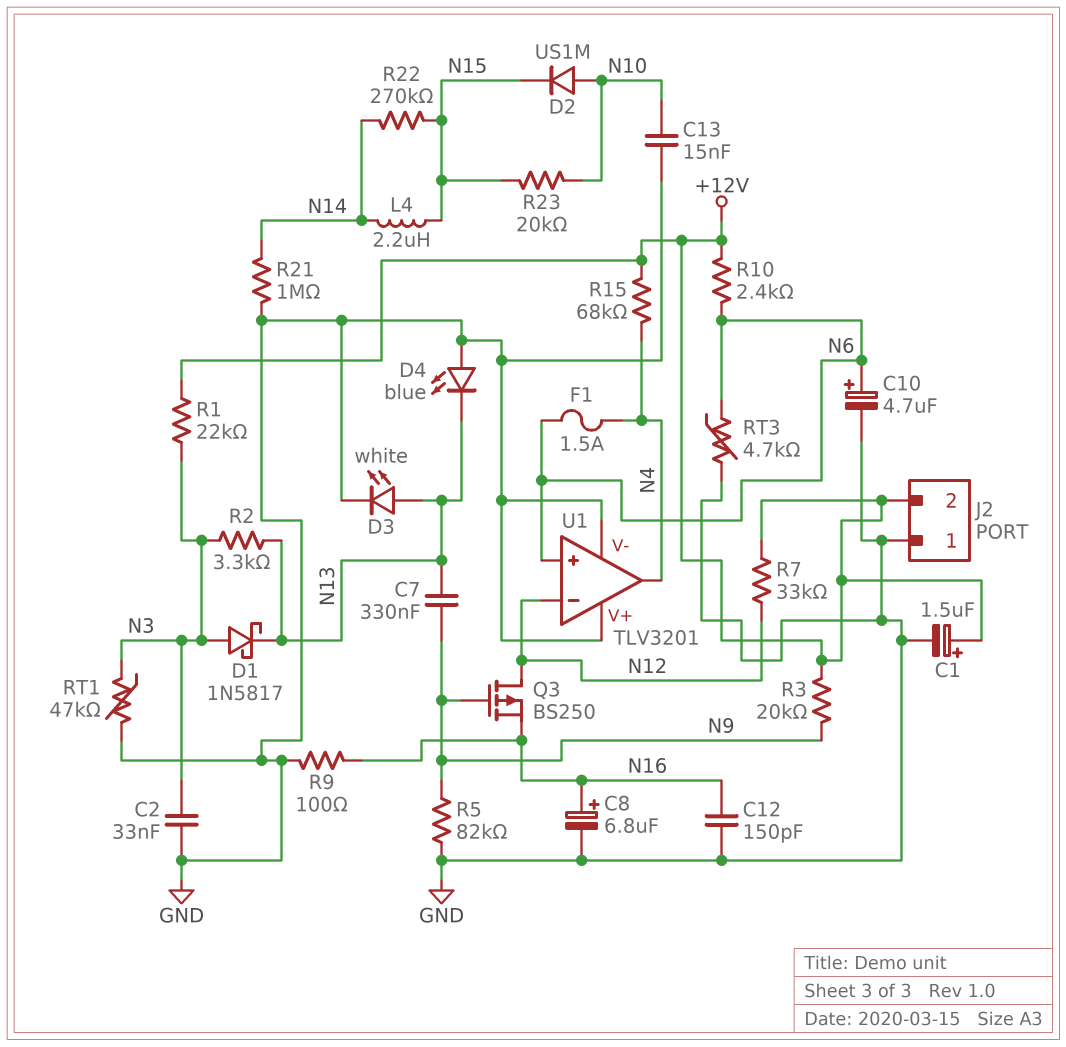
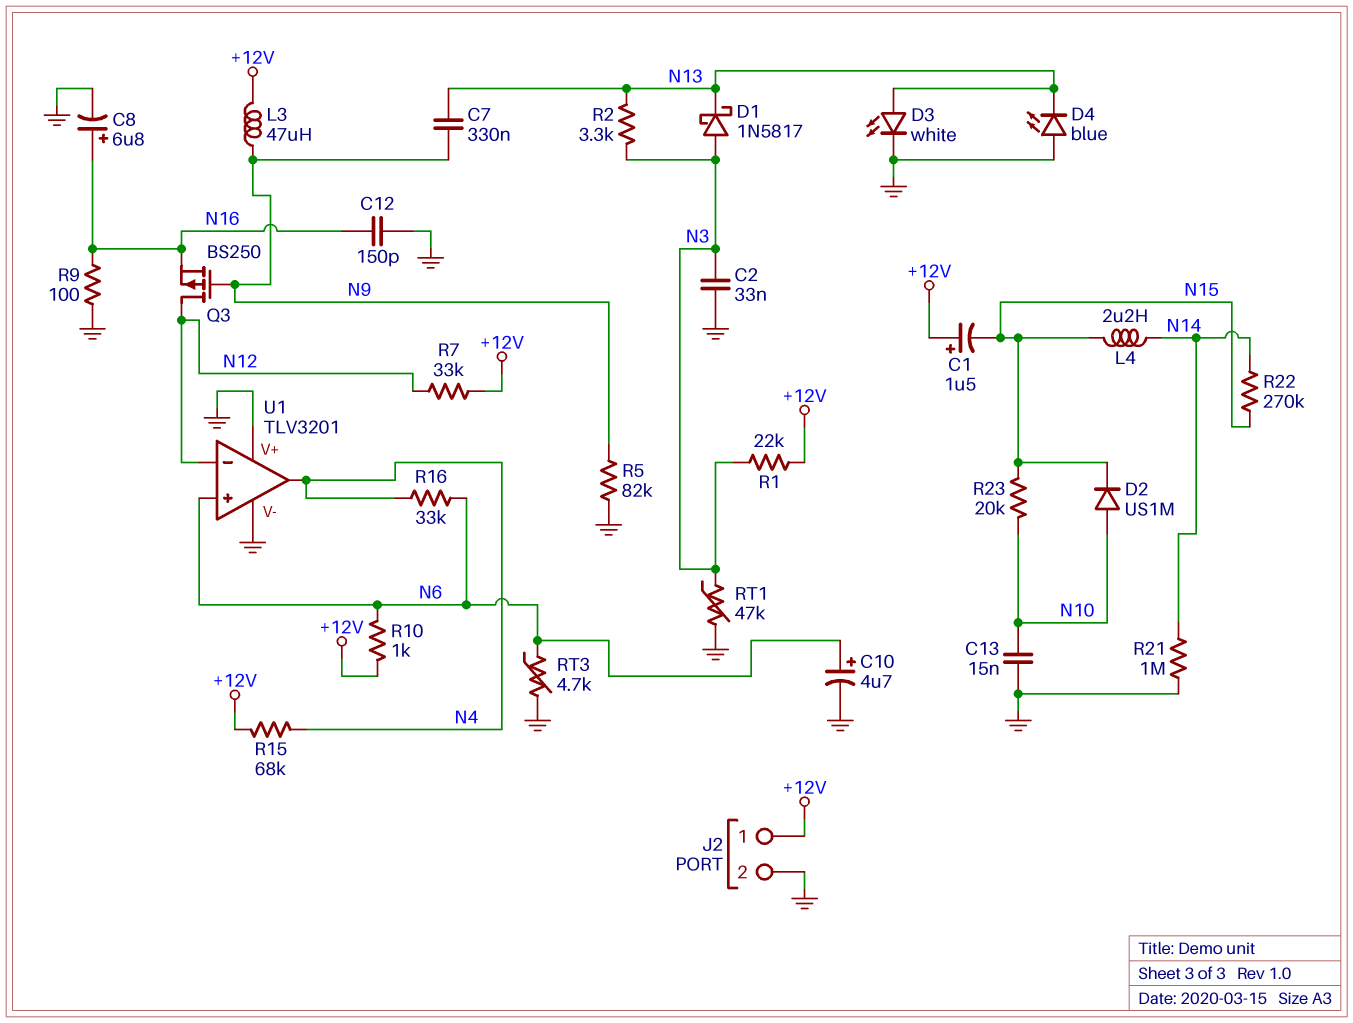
C1: 1.5uF (plus +12V, minus GND) -> 1.5uF (plus +12V, minus N15)
F1: 1.5A (N4, N6) -> none
J2 pin 1: GND -> +12V
J2 pin 2: +12V -> GND
L3: none -> 47uH (+12V, N9)
R3: 20k (+12V, N9) -> none
R10: 2.4k (+12V, N6) -> 1k (+12V, N6)
R16: none -> 33k (N4, N6)

